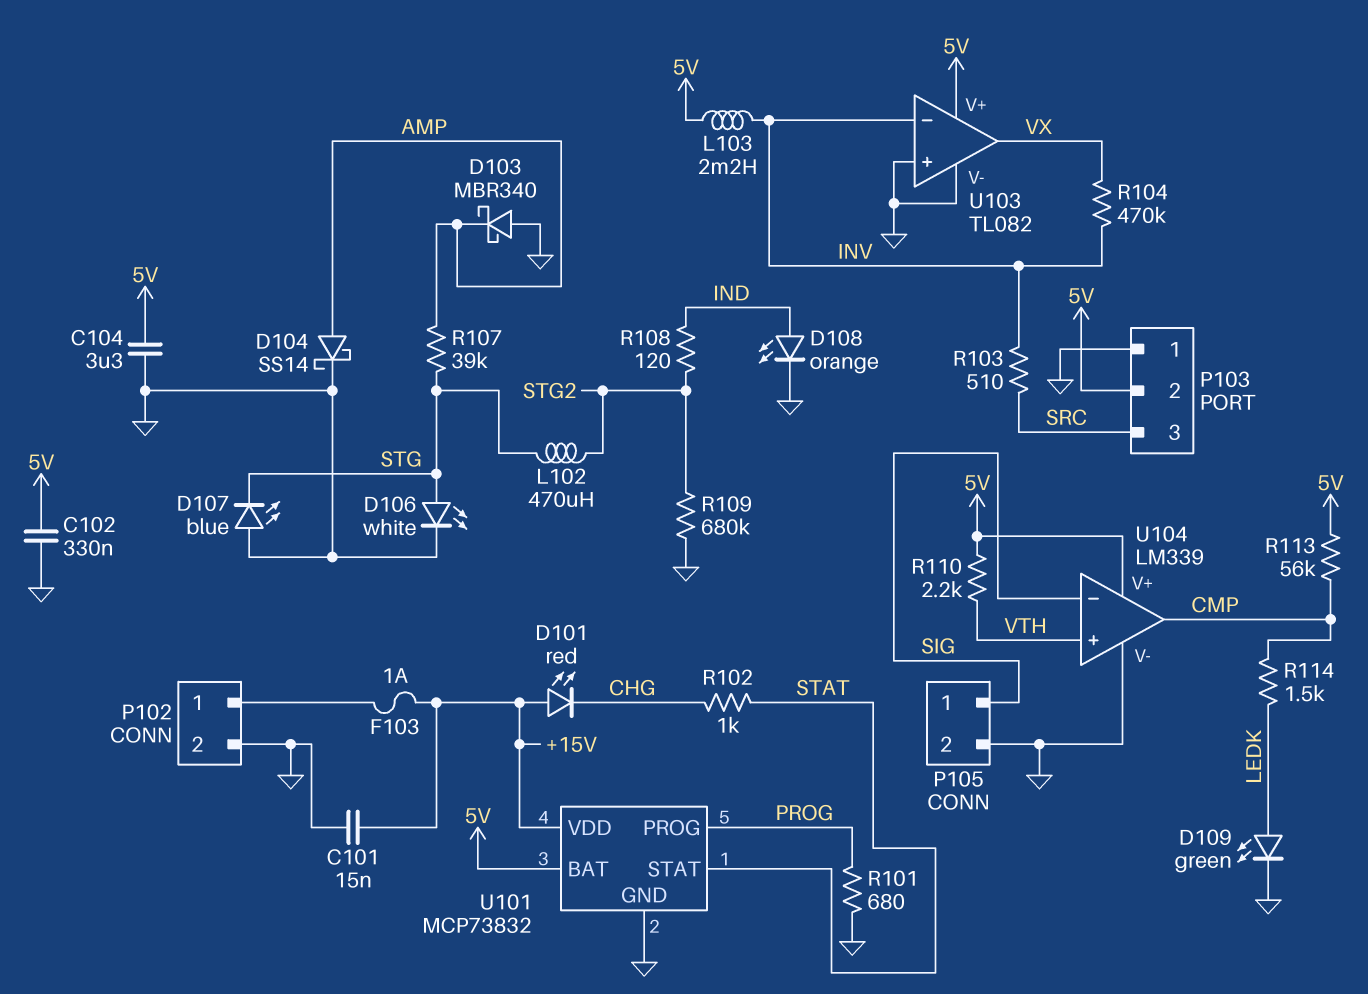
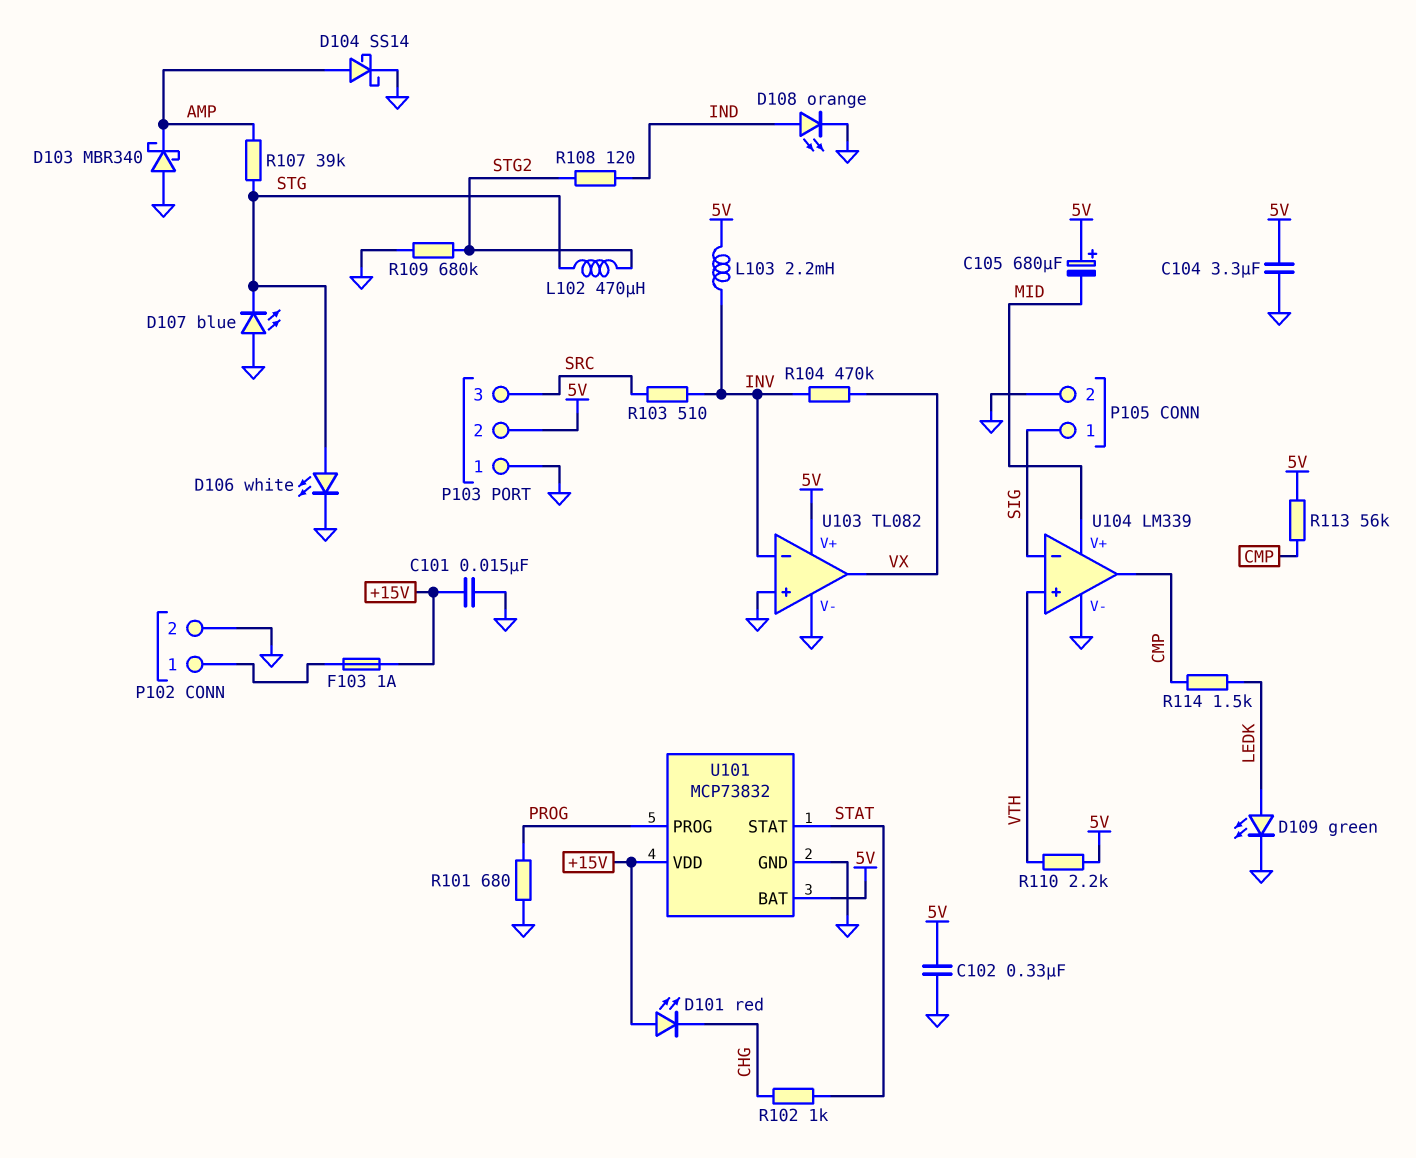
C105: none -> 680uF (plus 5V, minus MID)
U104 pin V+: 5V -> MID

